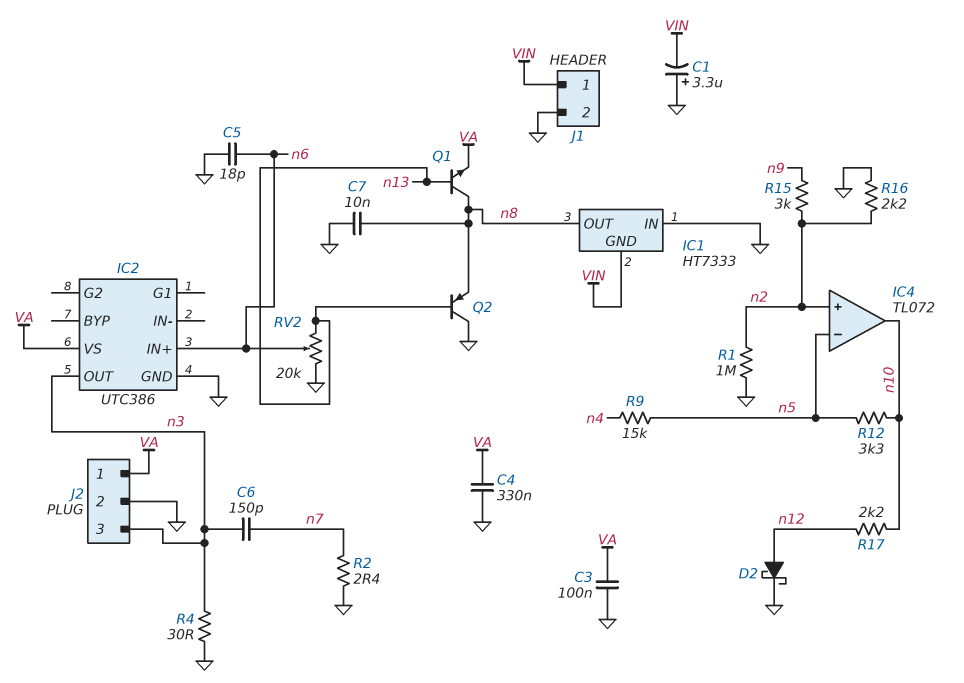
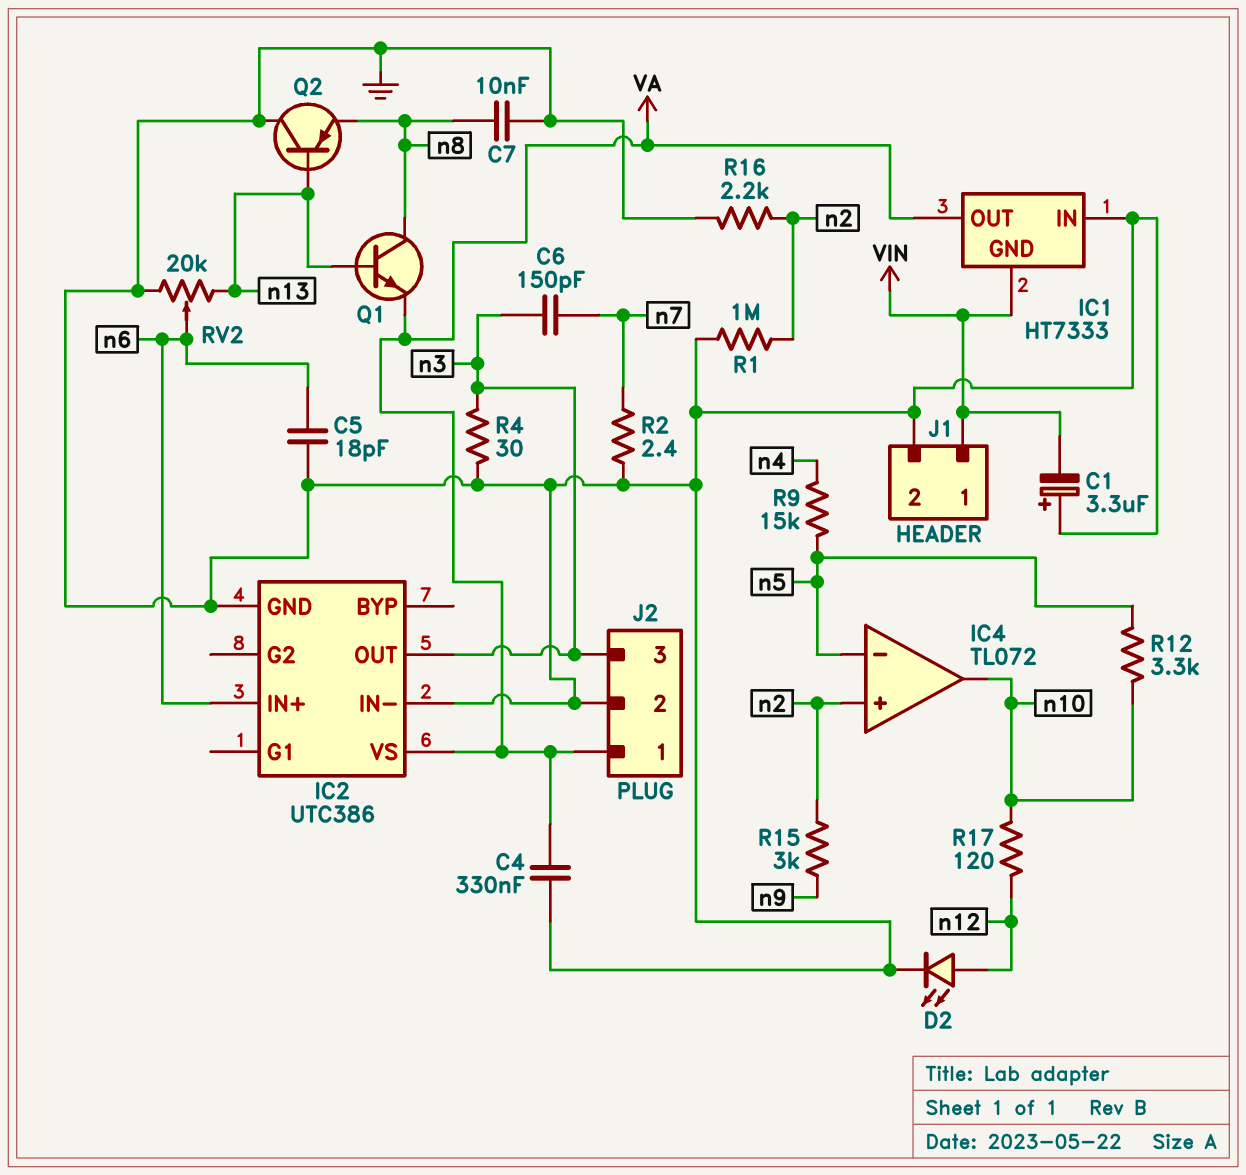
C3: 100nF (GND, VA) -> none
D2: schottky (A n12, K GND) -> LED (A n12, K GND)
IC1 pin OUT: n8 -> VA
IC2 pin IN-: none -> GND
R17: 2.2k (n10, n12) -> 120 (n10, n12)

